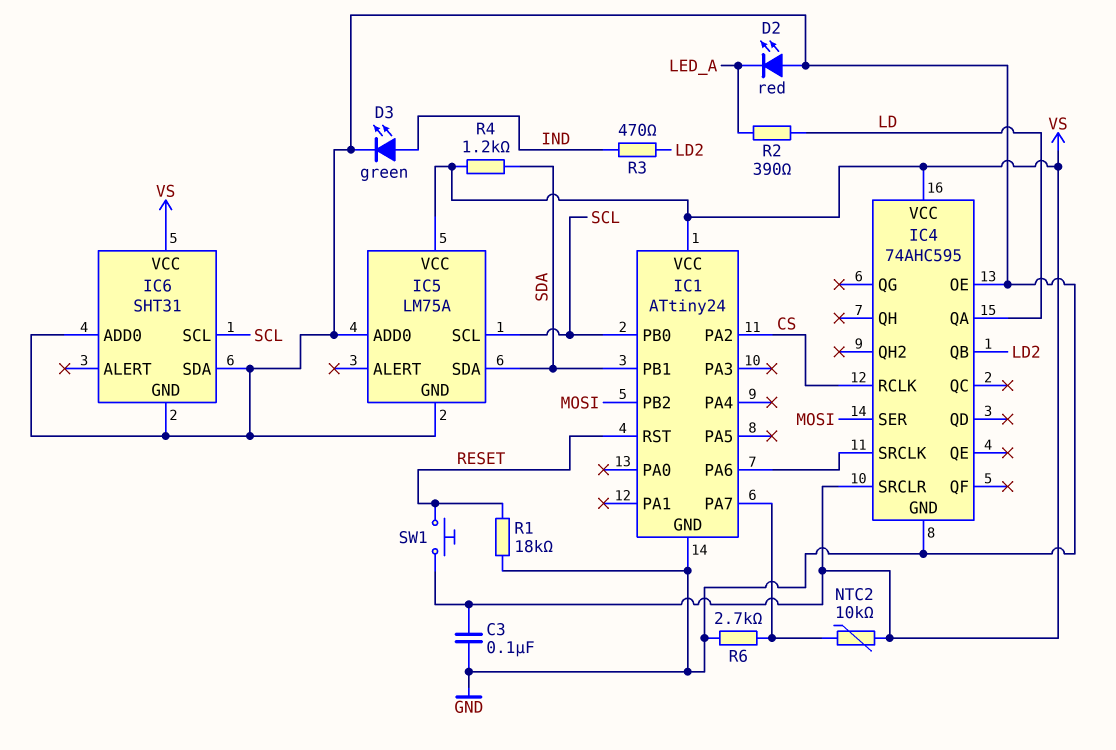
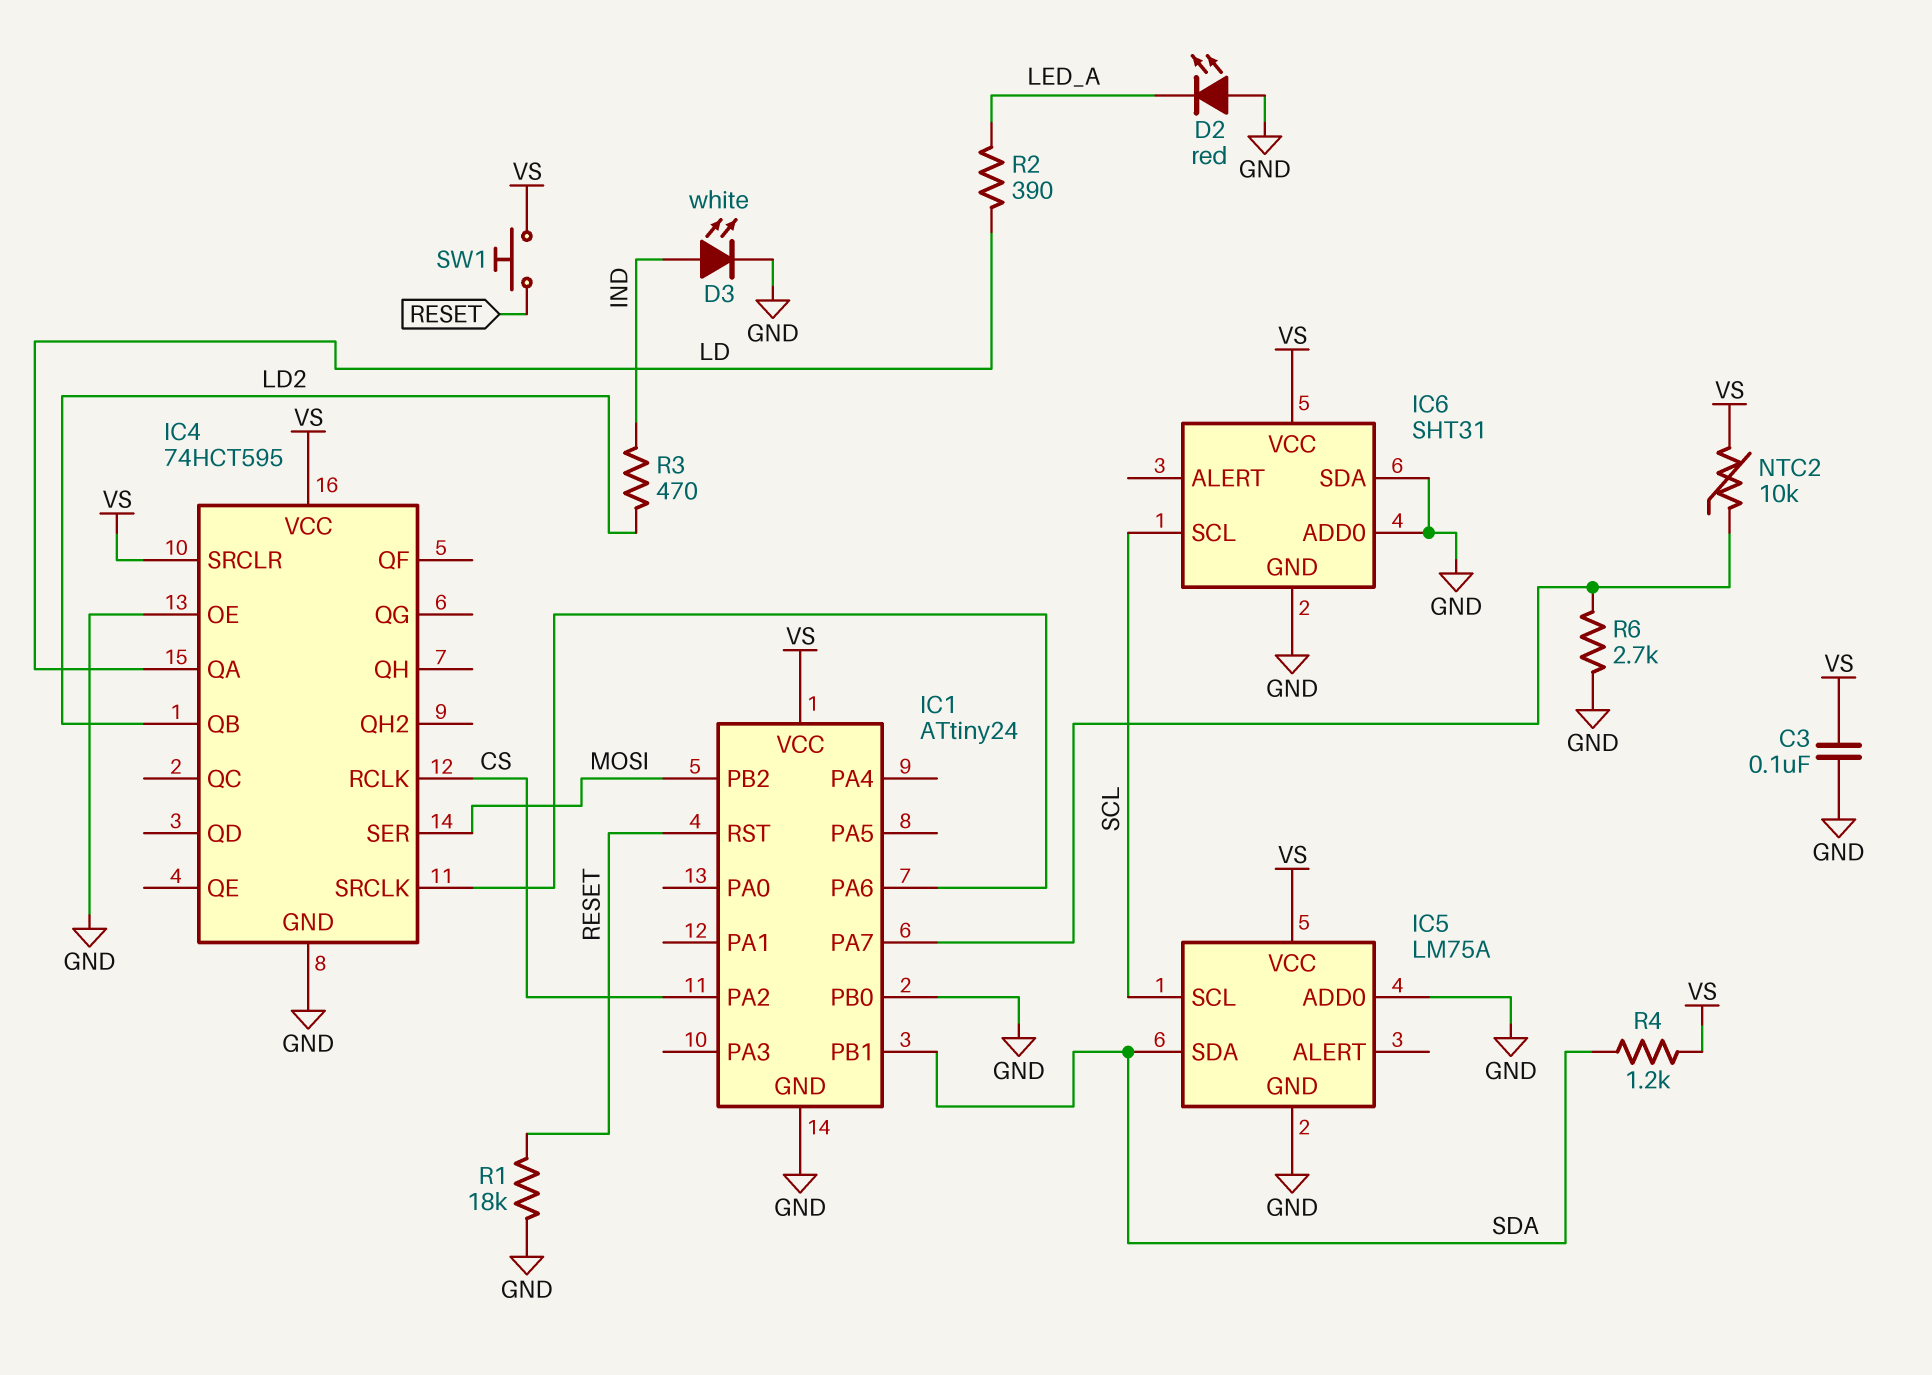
D3: LED green (A IND, K GND) -> LED white (A IND, K GND)
IC1 pin PB0: SCL -> GND
IC4: 74AHC595 -> 74HCT595

